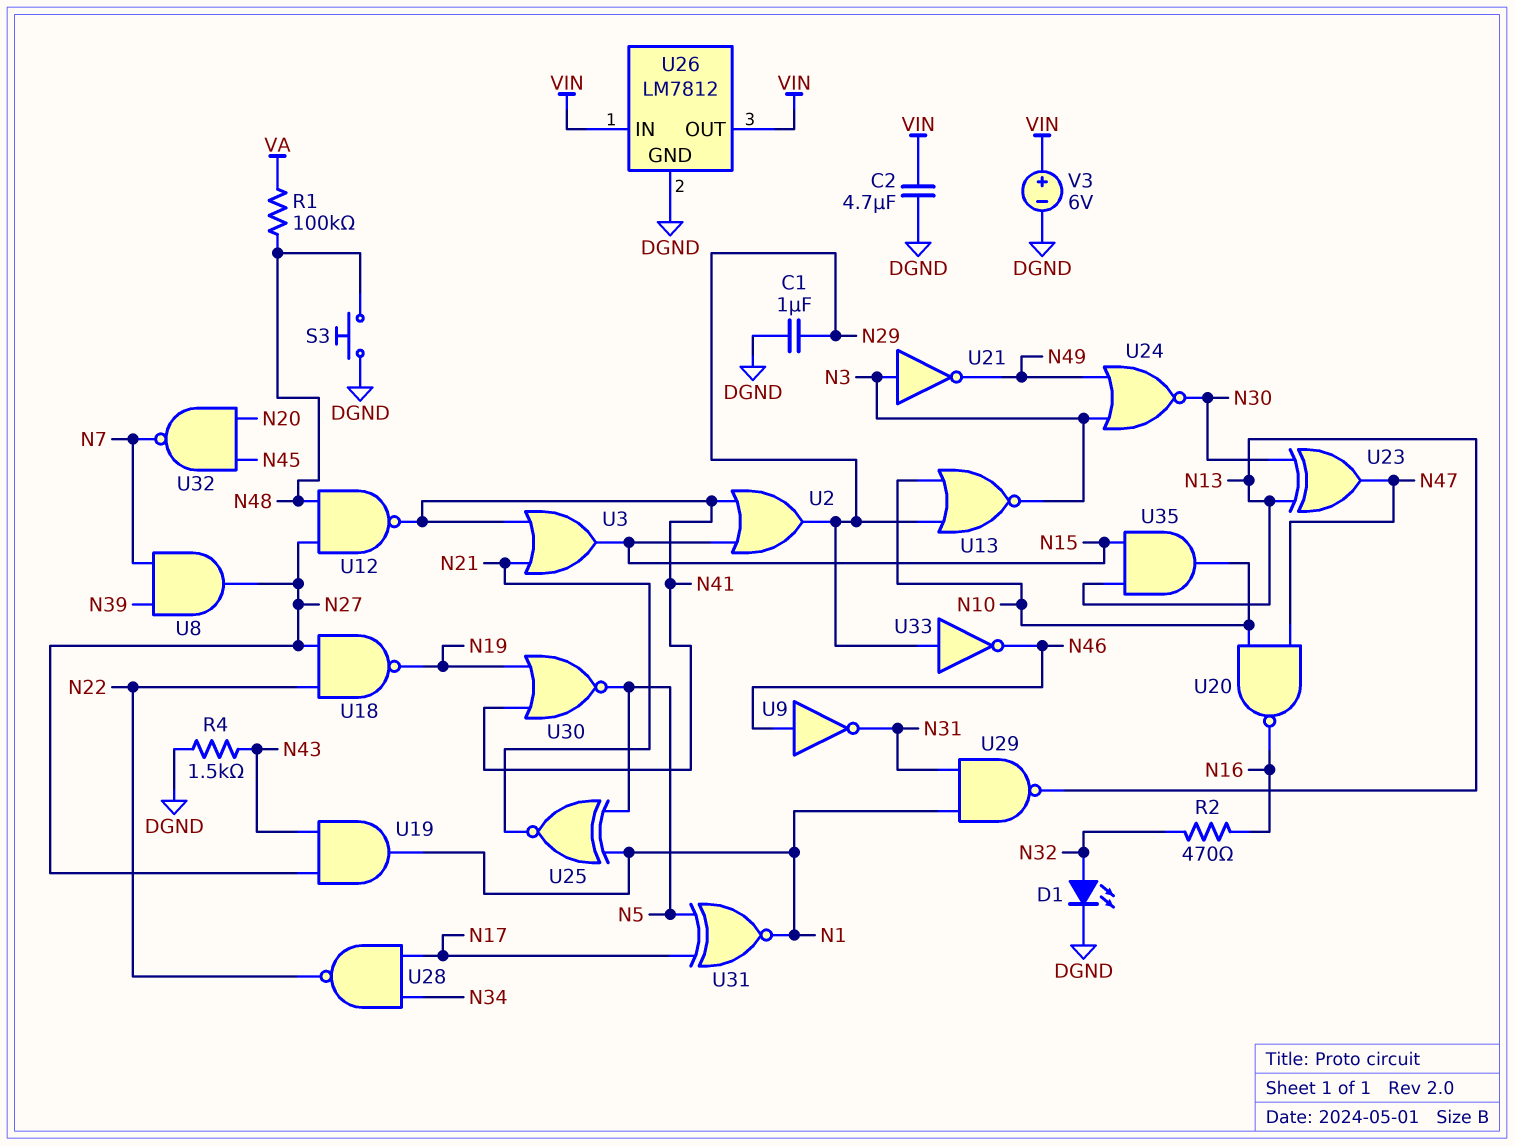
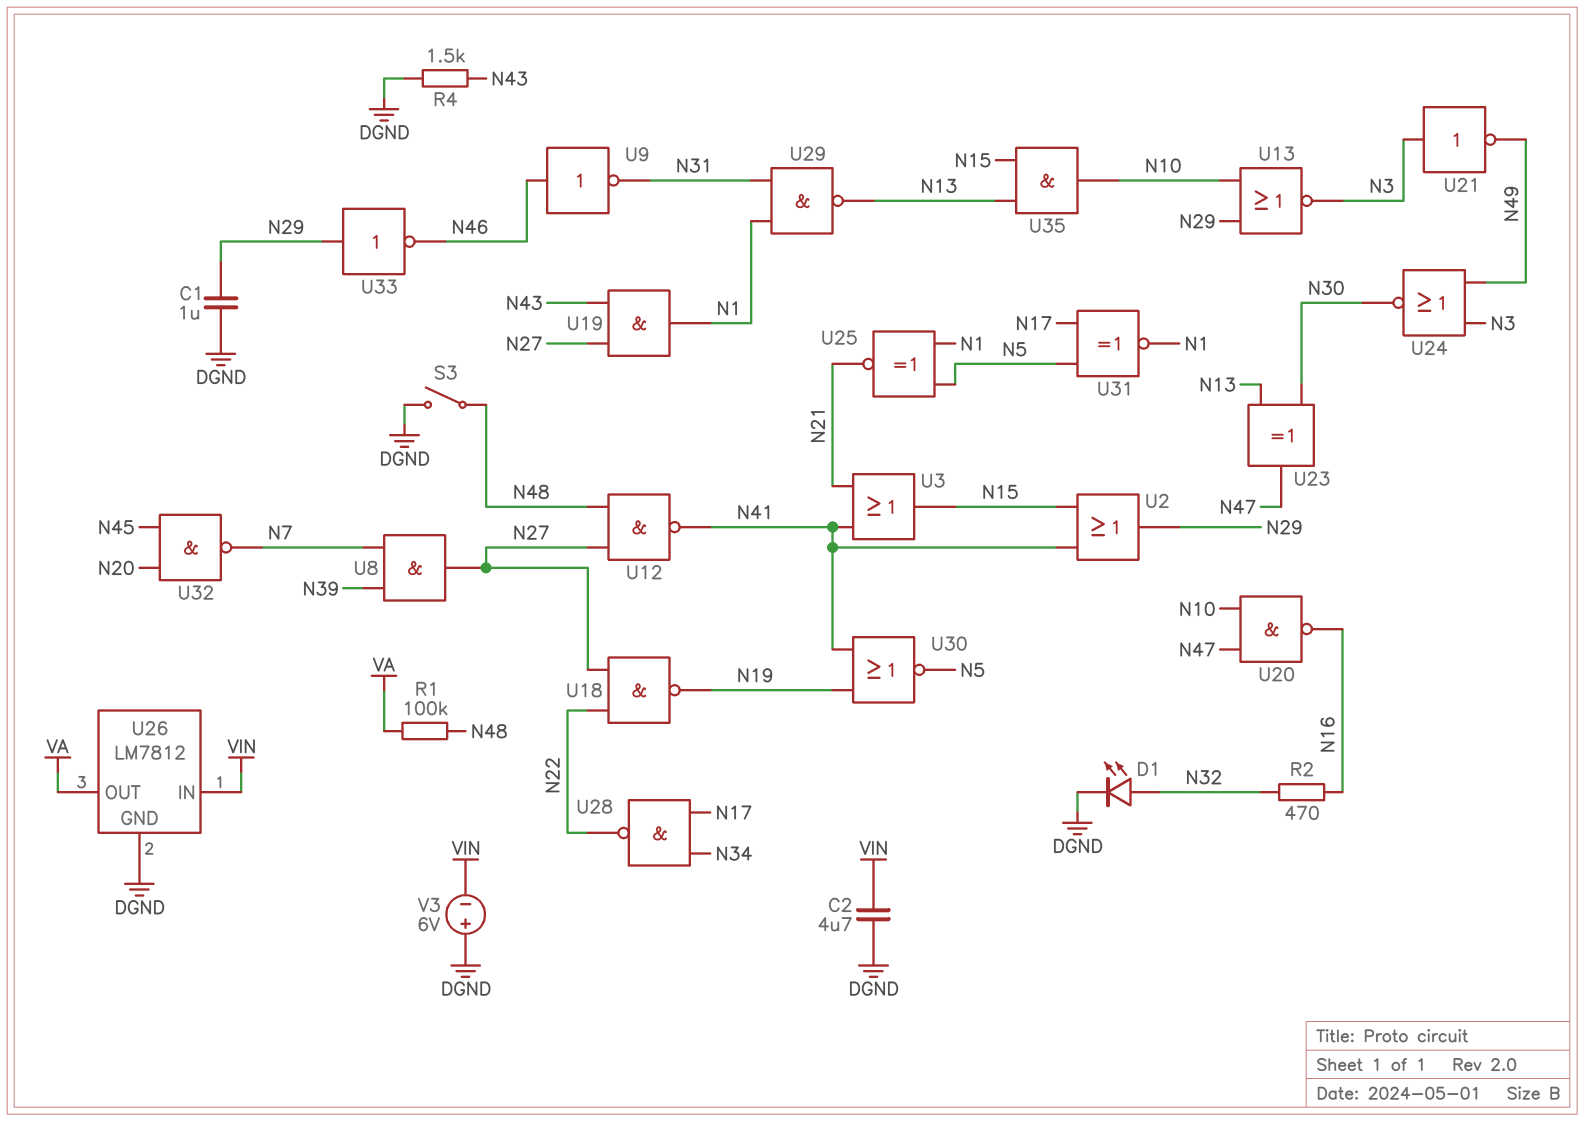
S3: button (DGND, N48) -> switch (DGND, N48)
U26 pin OUT: VIN -> VA
V3: 6V (plus VIN, minus DGND) -> 6V (plus DGND, minus VIN)

